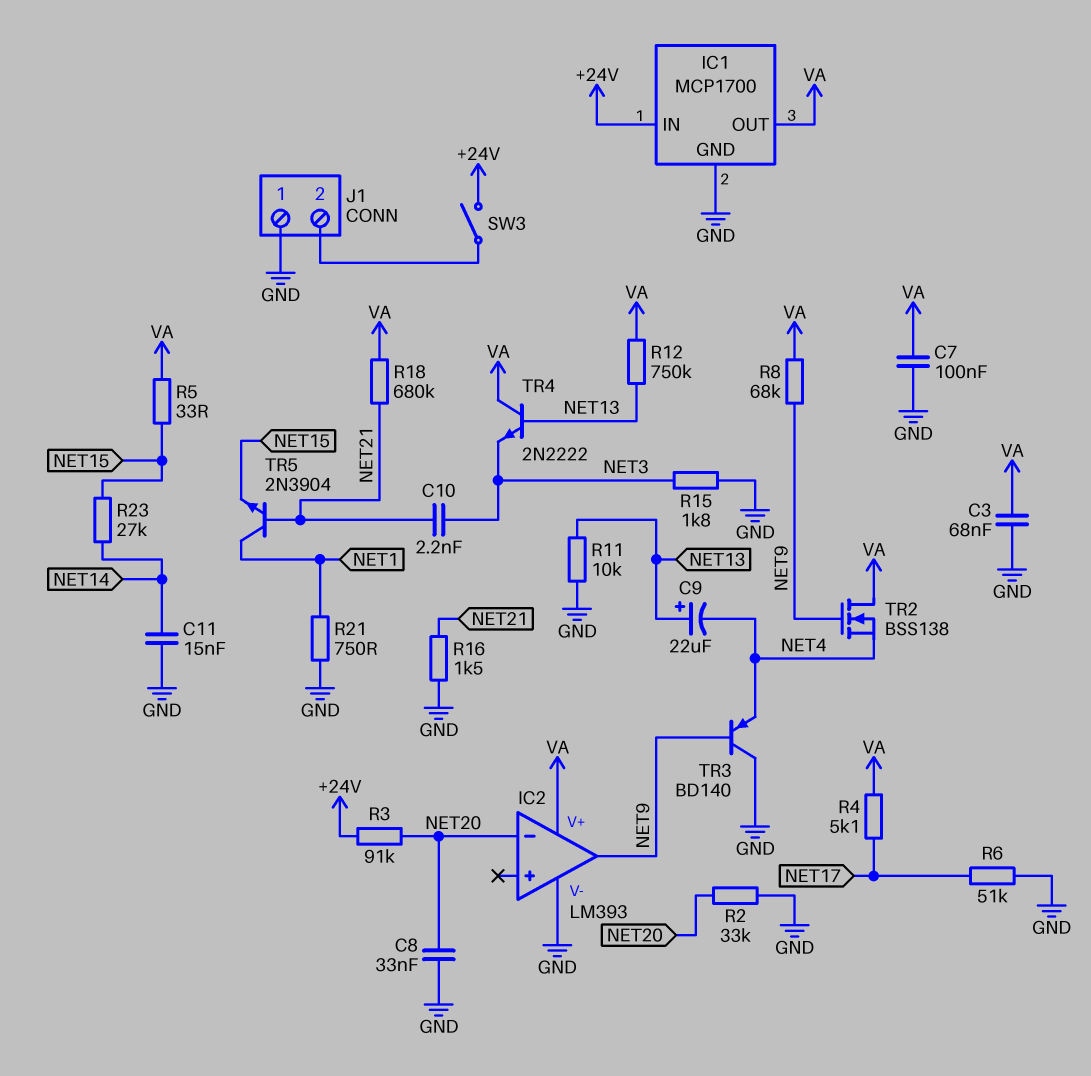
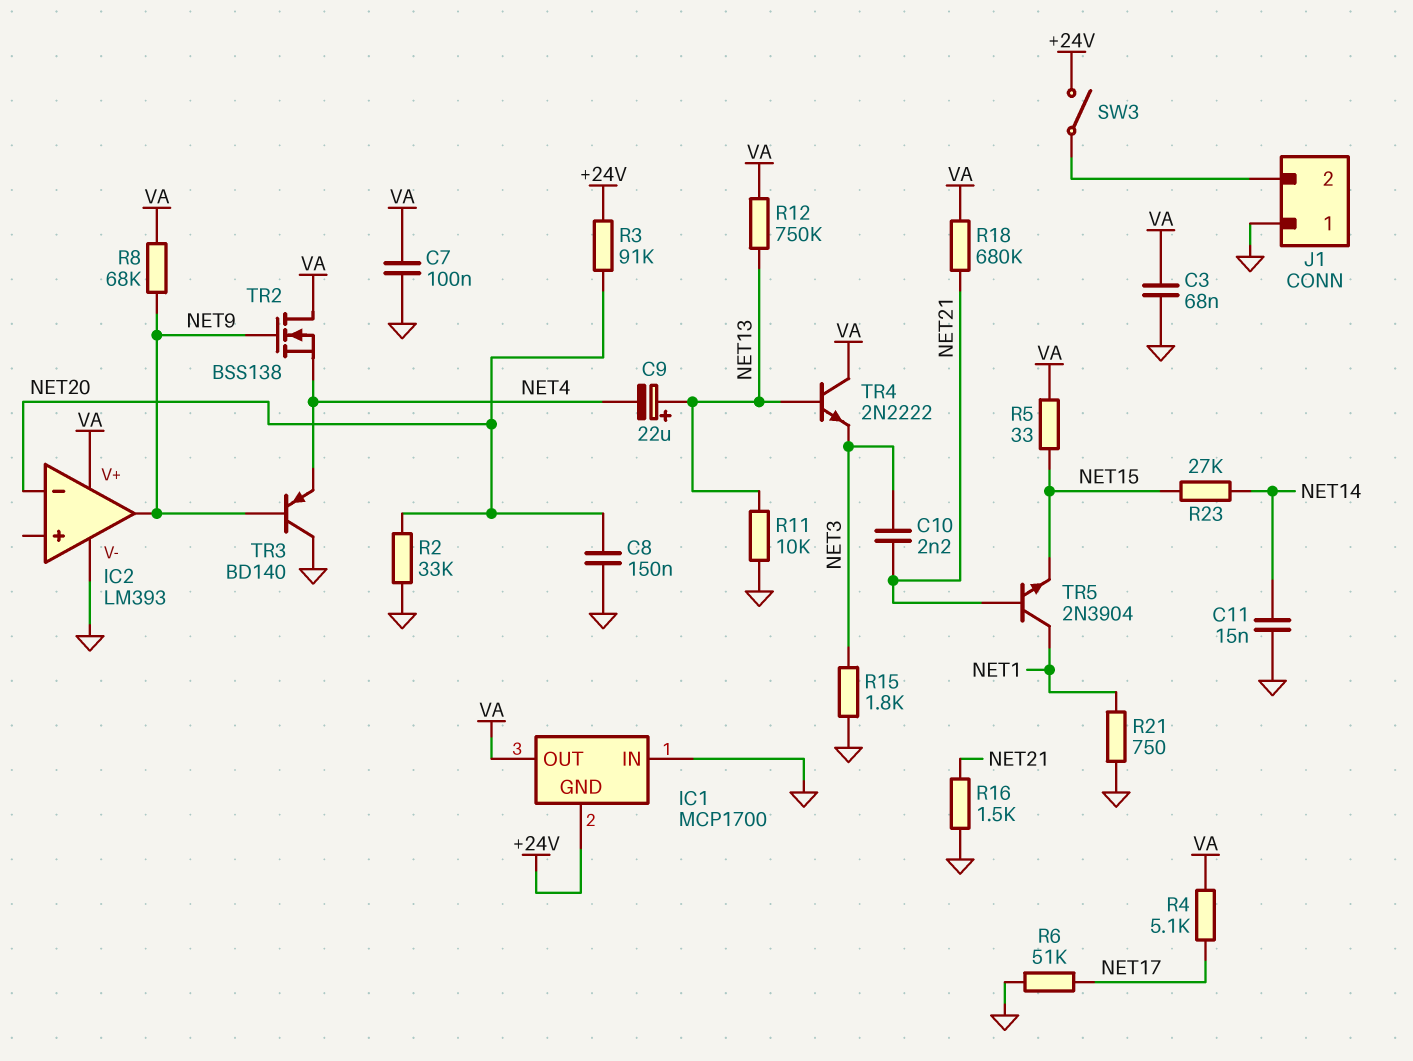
C8: 33nF (GND, NET20) -> 150nF (GND, NET20)
IC1 pin GND: GND -> +24V
IC1 pin IN: +24V -> GND

